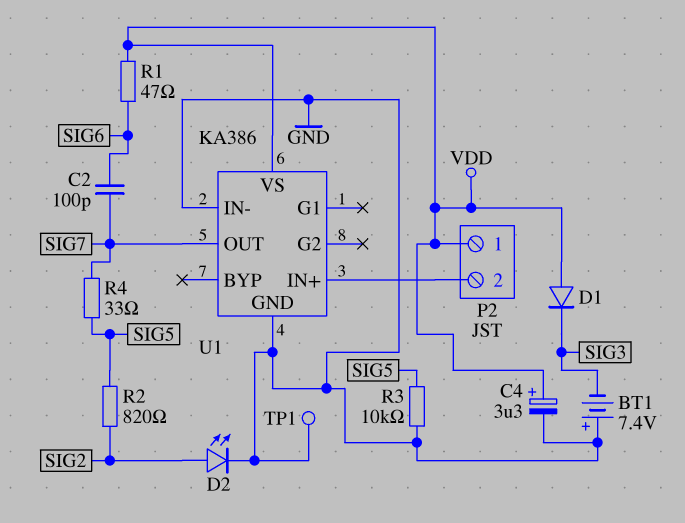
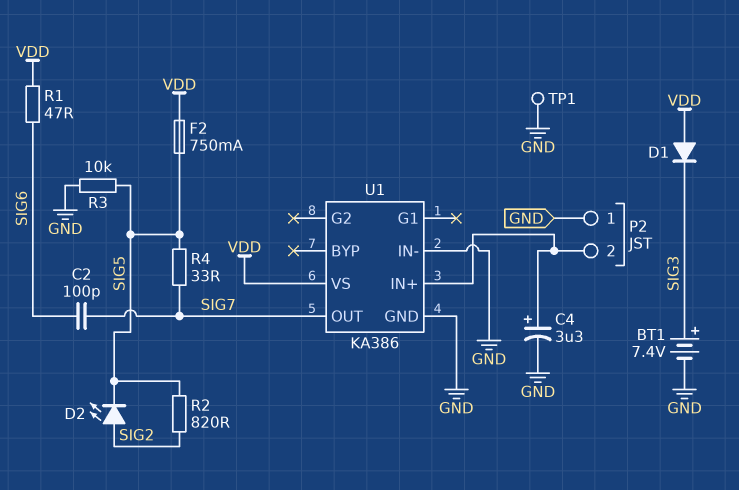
BT1: 7.4V (plus GND, minus SIG3) -> 7.4V (plus SIG3, minus GND)
C4: 3.3uF (plus VDD, minus GND) -> 3.3uF (plus P2/2, minus GND)
D2: LED (A SIG2, K GND) -> LED (A SIG2, K SIG5)
F2: none -> 750mA (SIG5, VDD)
P2 pin 1: VDD -> GND

